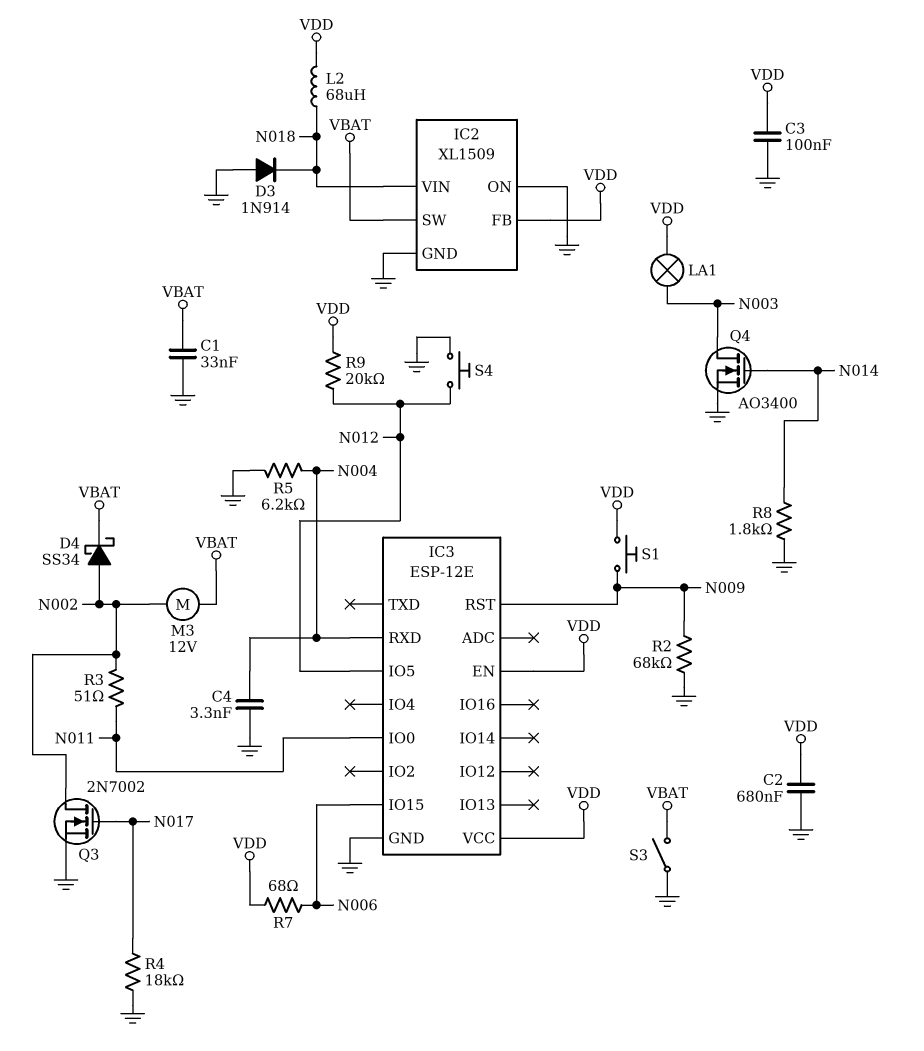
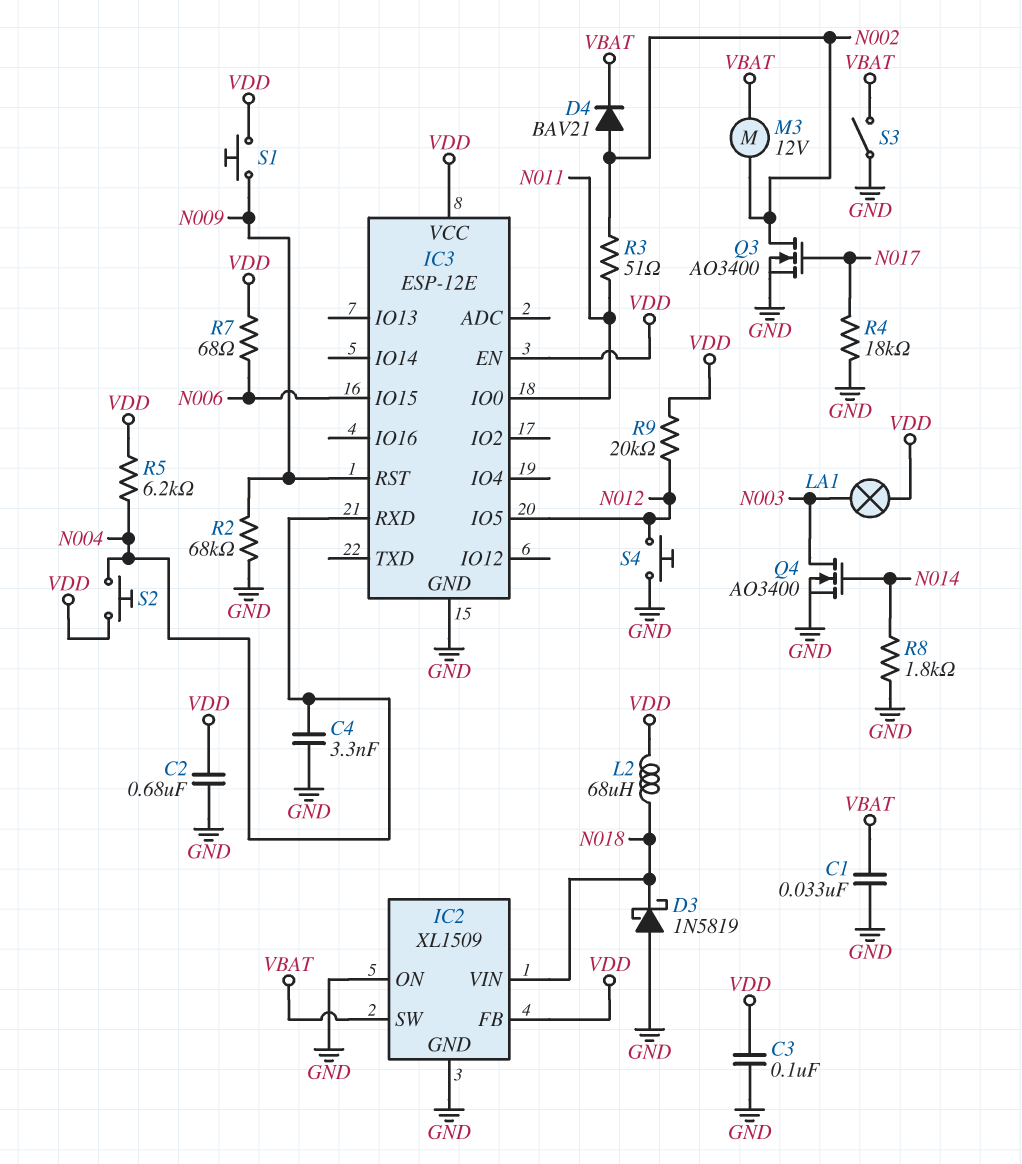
D3: diode 1N914 (A GND, K N018) -> schottky 1N5819 (A GND, K N018)
D4: schottky SS34 (A N002, K VBAT) -> diode BAV21 (A N002, K VBAT)
Q3: NMOS 2N7002 (G N017, D N002, S GND) -> NMOS AO3400 (G N017, D N002, S GND)
R5: 6.2k (GND, N004) -> 6.2k (N004, VDD)
S2: none -> button (N004, VDD)

